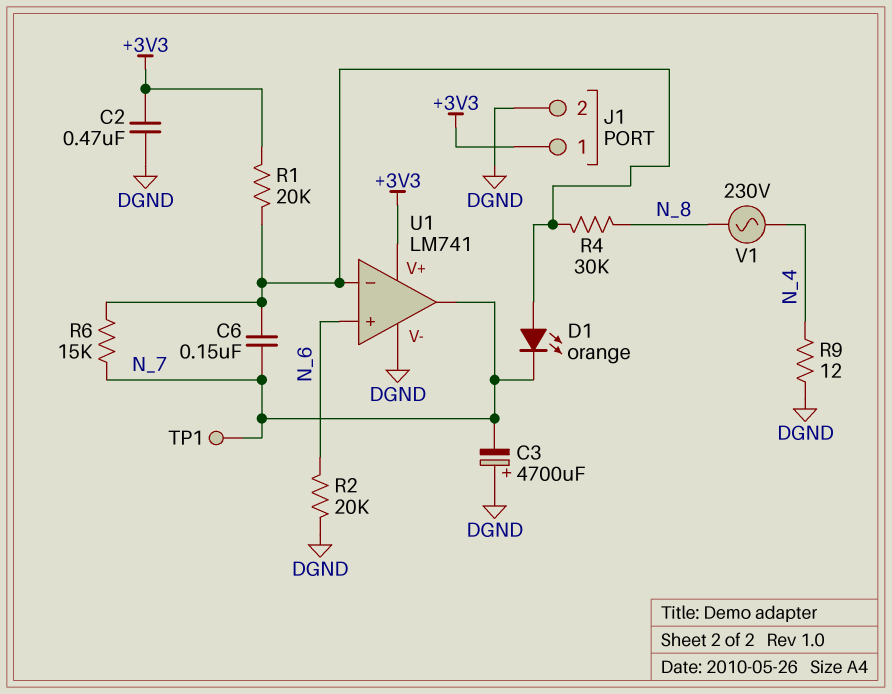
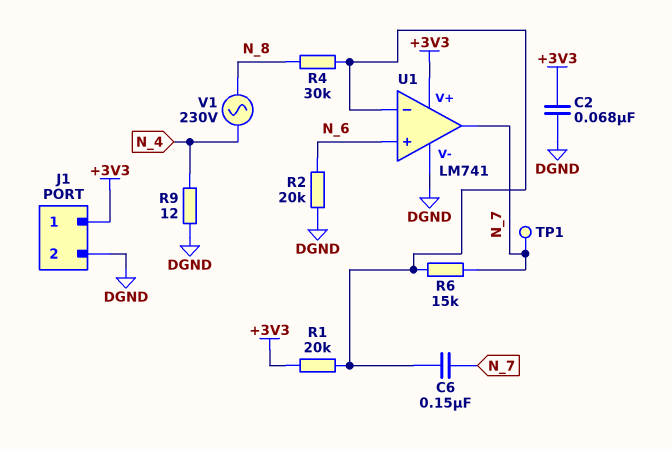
C2: 470nF (+3V3, DGND) -> 68nF (+3V3, DGND)
C3: 4700uF (plus DGND, minus N_7) -> none
D1: LED orange (A U1/in-, K N_7) -> none

